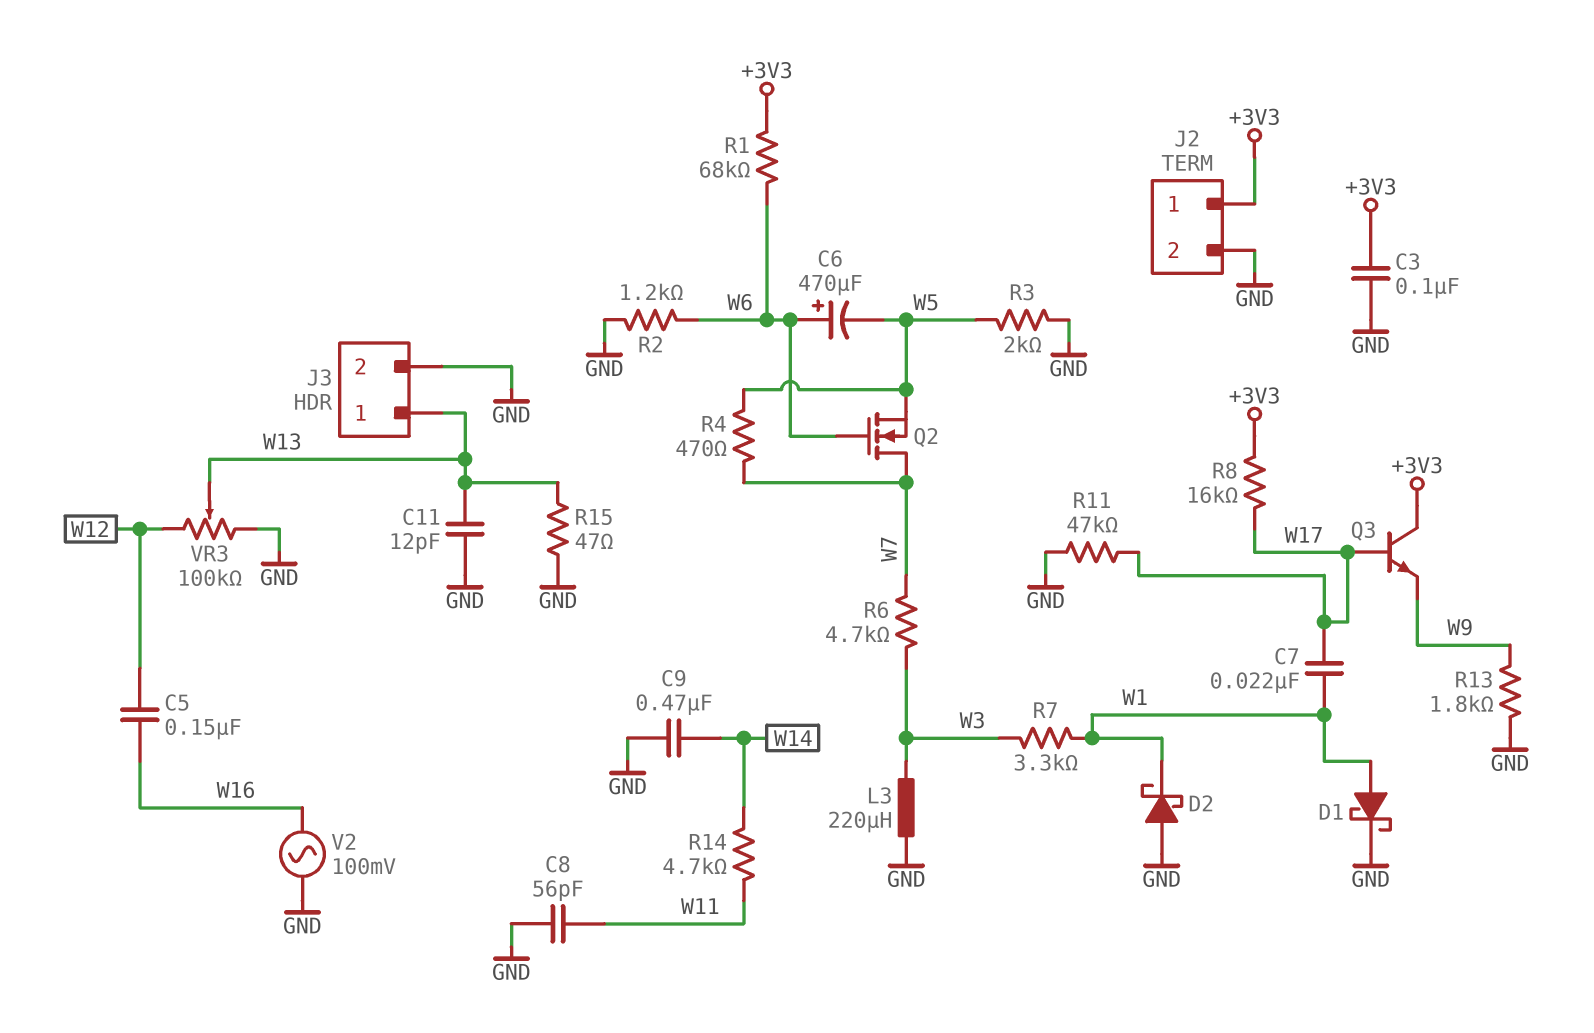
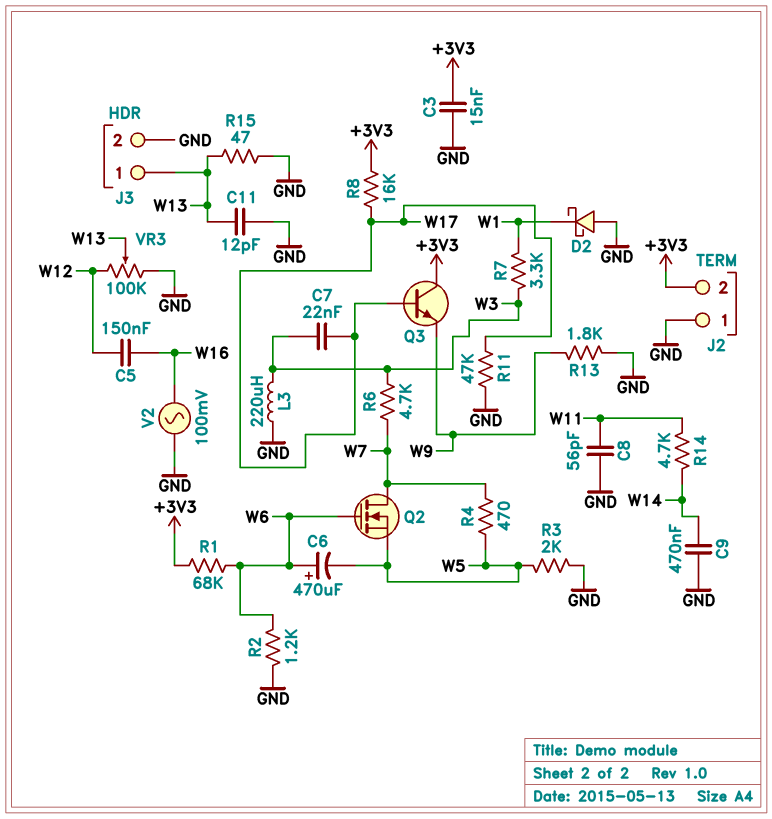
C3: 100nF (+3V3, GND) -> 15nF (+3V3, GND)
C7: 22nF (W1, W17) -> 22nF (W3, W17)
D1: schottky (A W1, K GND) -> none
J2 pin 1: +3V3 -> GND
J2 pin 2: GND -> +3V3

